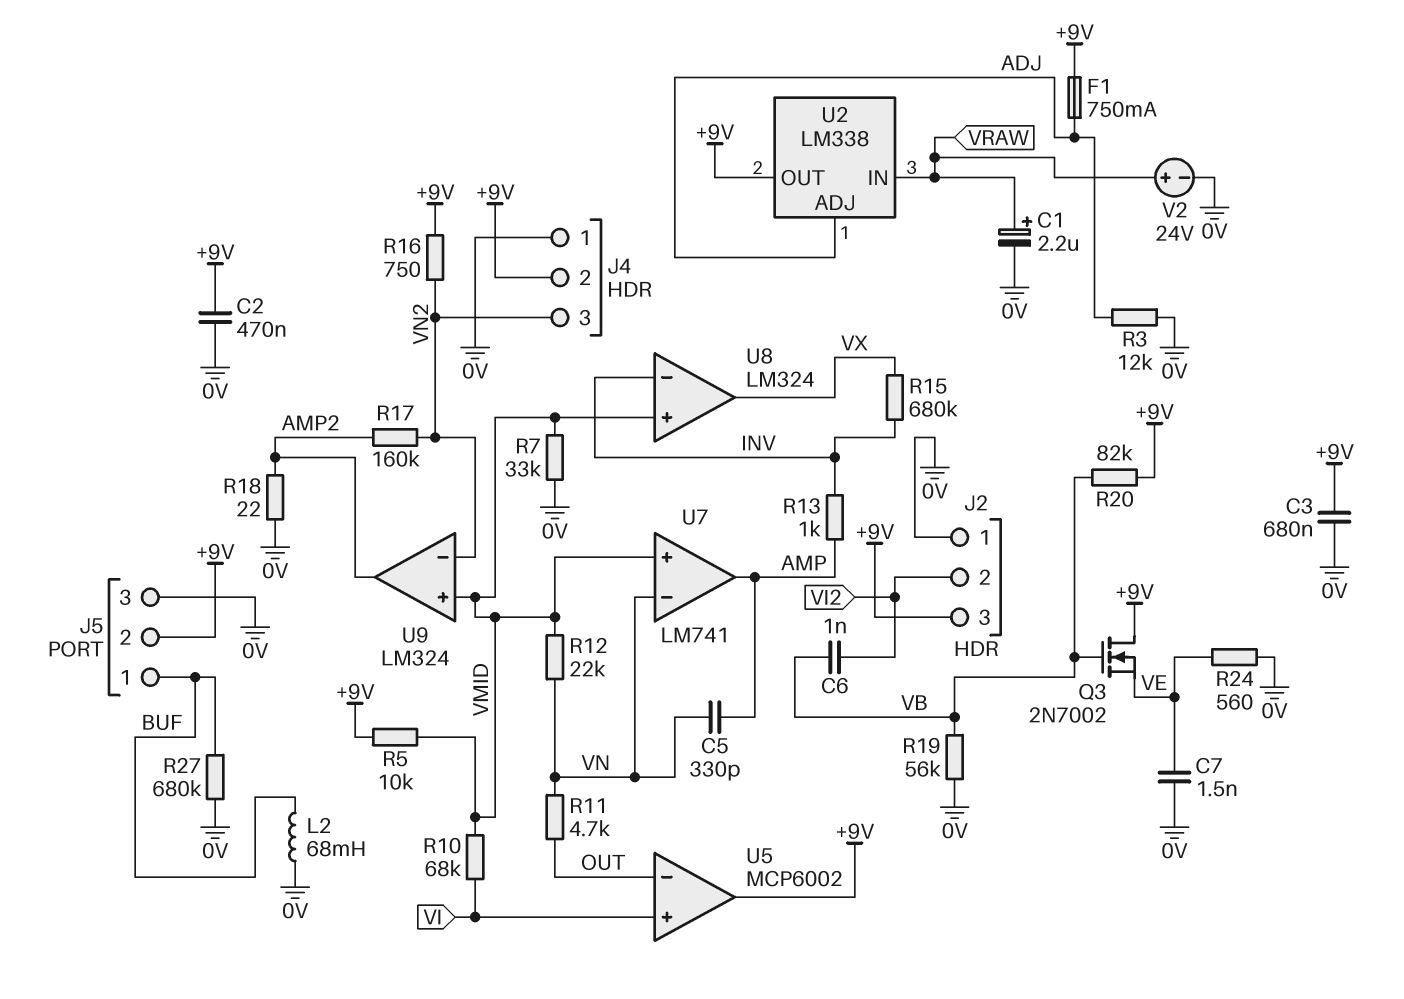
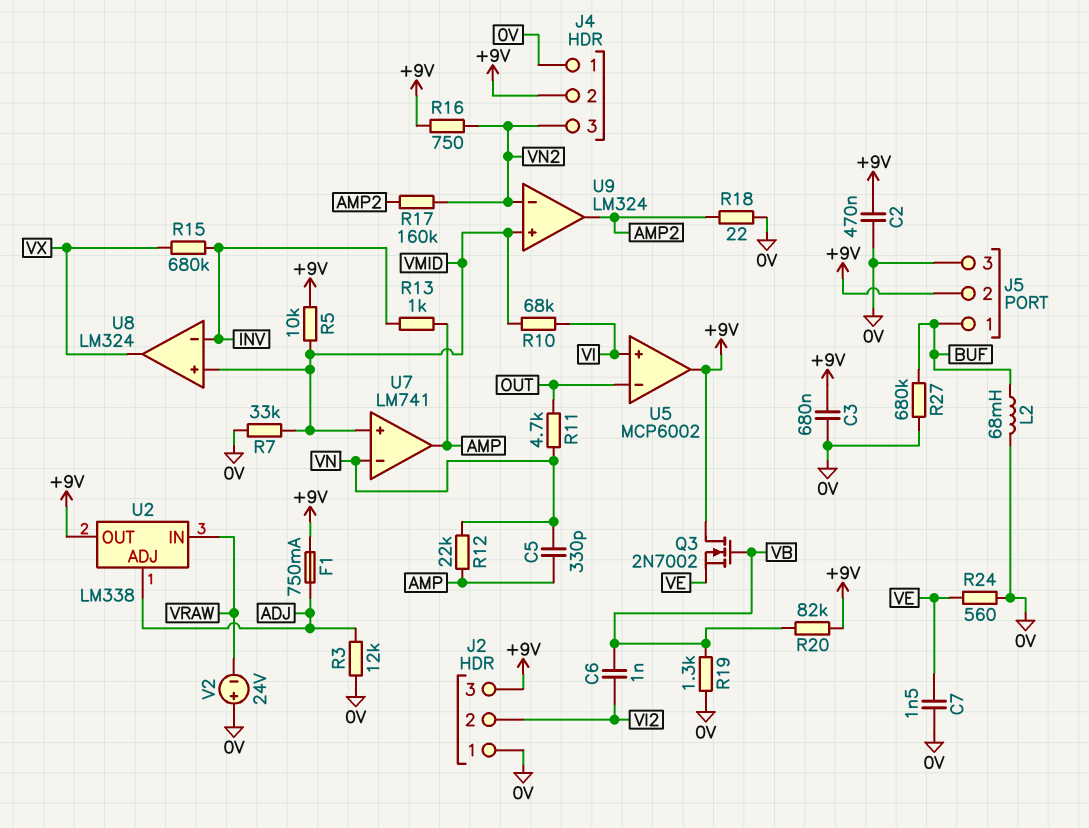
C1: 2.2uF (plus VRAW, minus 0V) -> none
R12: 22k (VMID, VN) -> 22k (AMP, VN)
R19: 56k (0V, VB) -> 1.3k (0V, VB)
V2: 24V (plus VRAW, minus 0V) -> 24V (plus 0V, minus VRAW)

